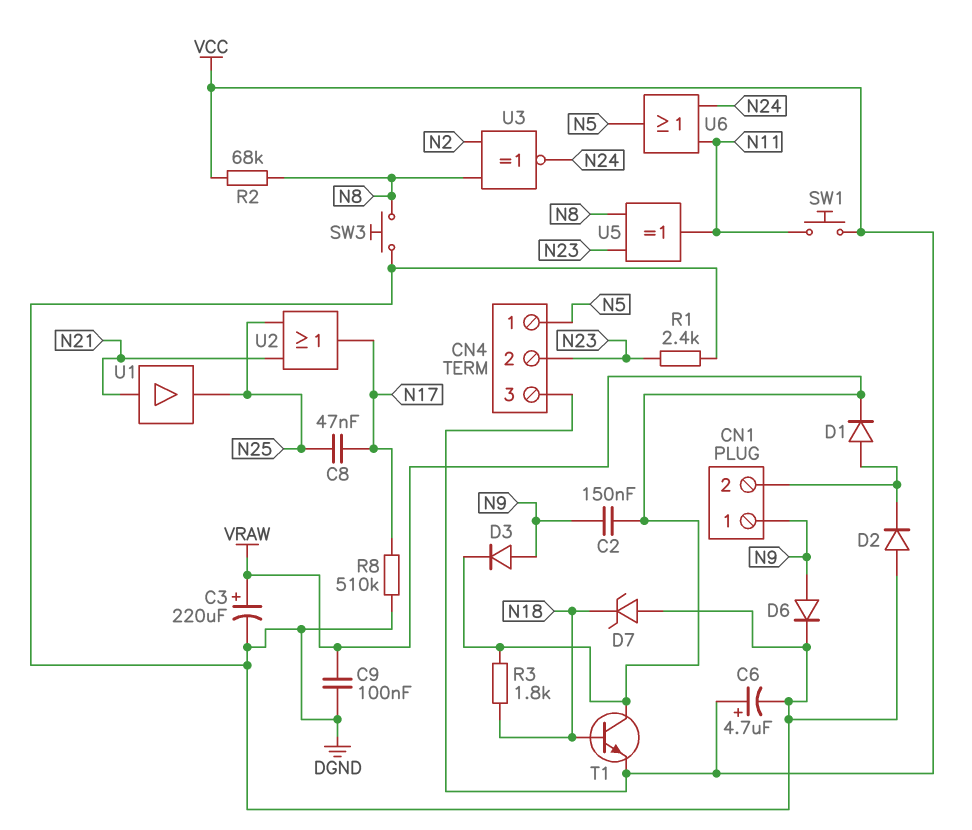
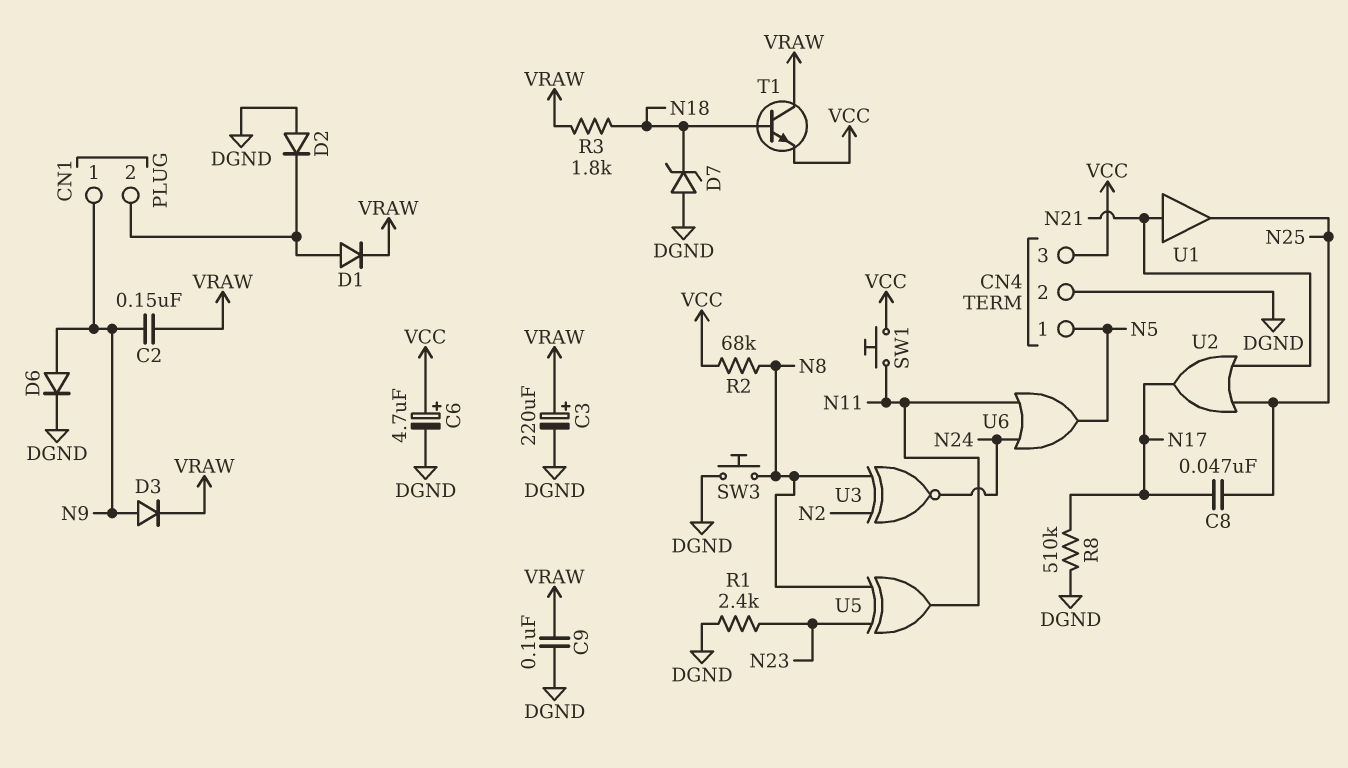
CN4 pin 2: N23 -> DGND

